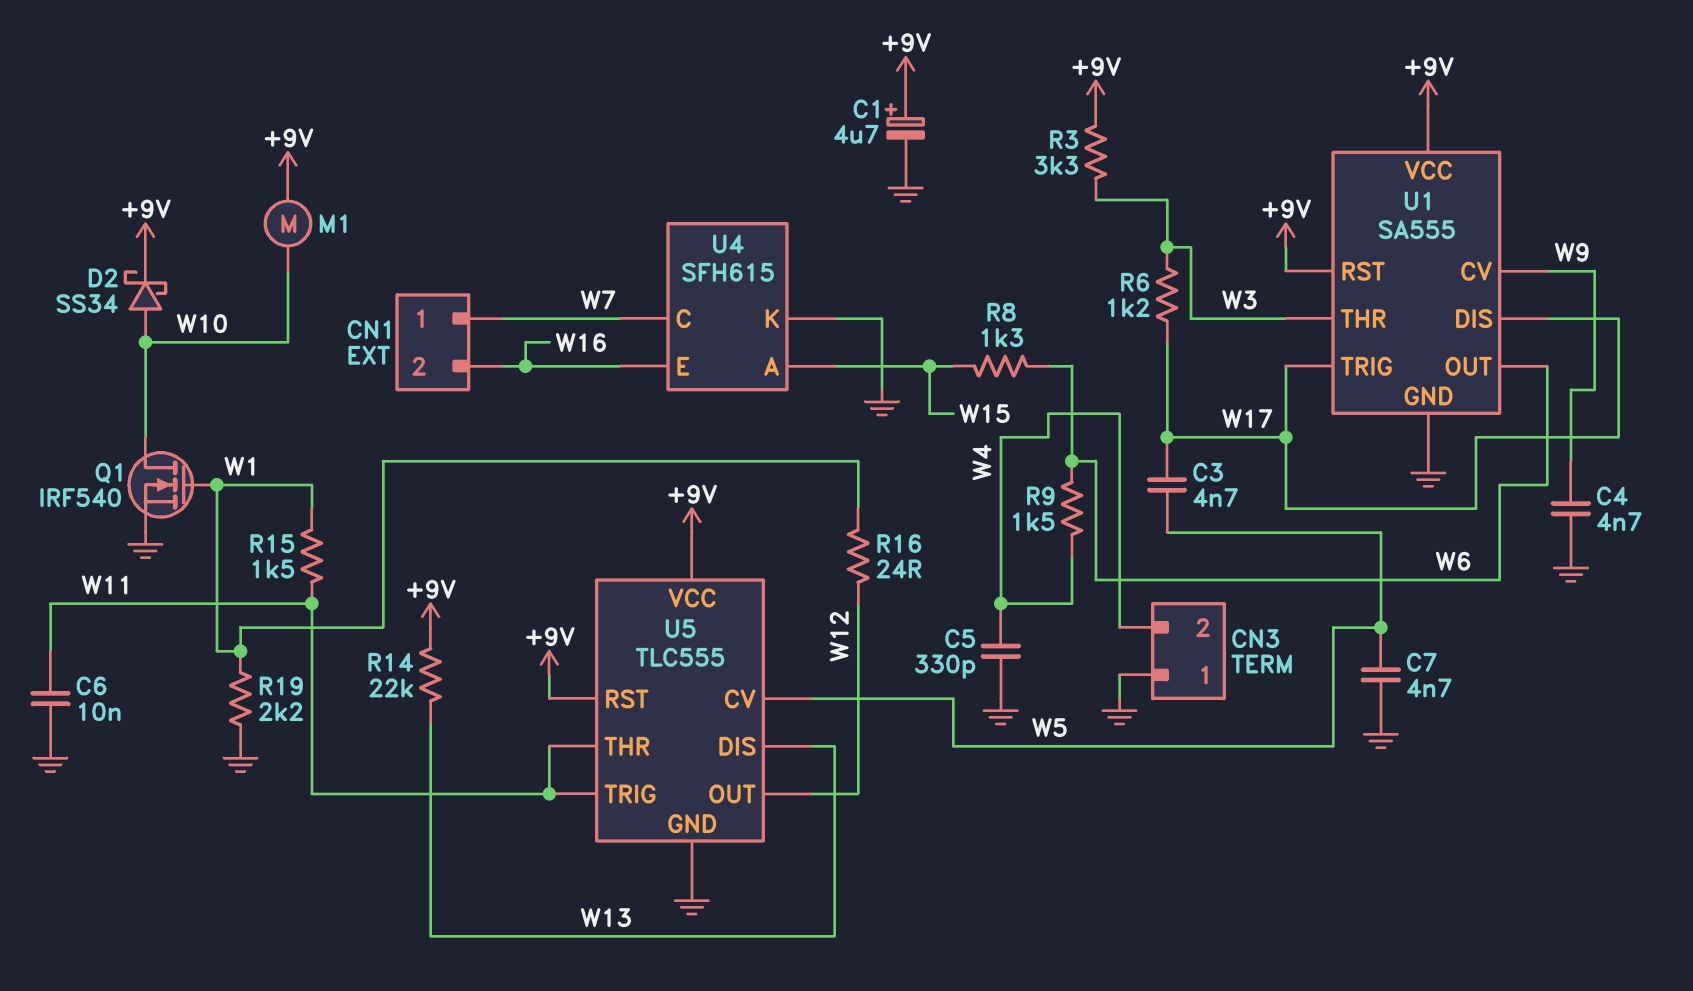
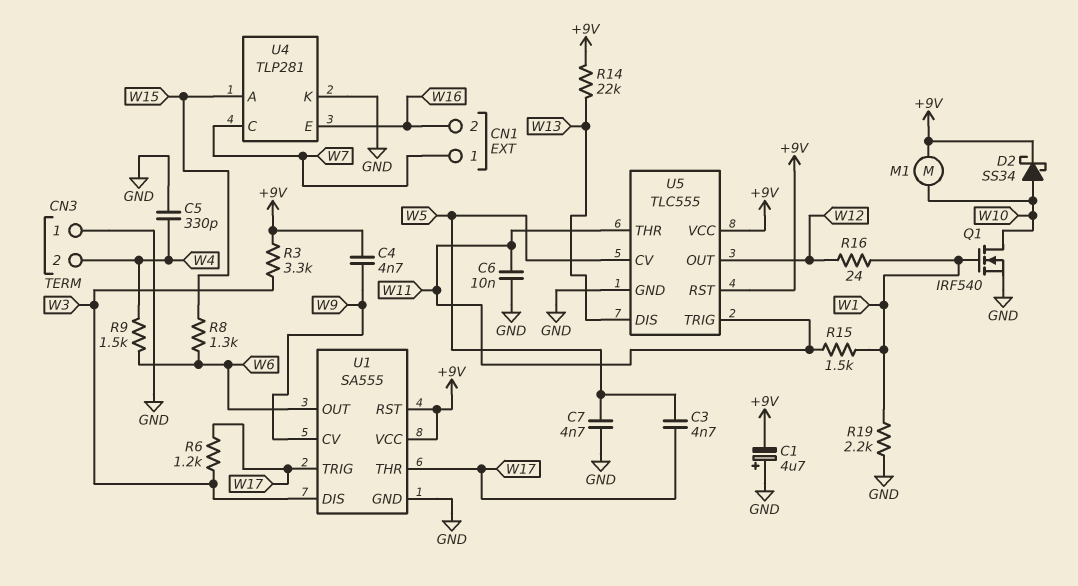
C1: 4.7uF (plus +9V, minus GND) -> 4.7uF (plus GND, minus +9V)
C4: 4.7nF (GND, W9) -> 4.7nF (+9V, W9)
U1 pin DIS: W17 -> W3
U1 pin THR: W3 -> W17
U4: SFH615 -> TLP281

